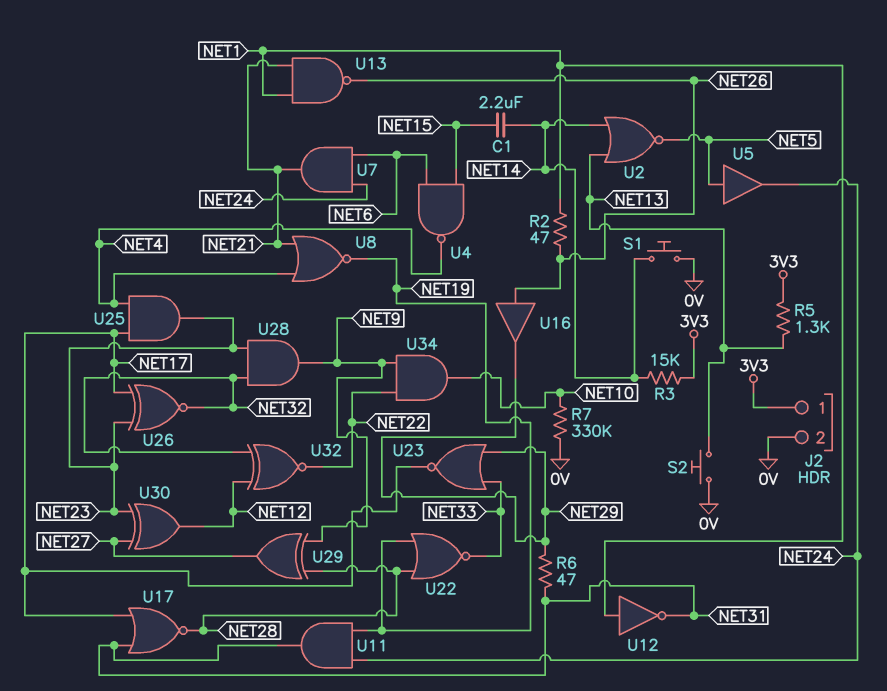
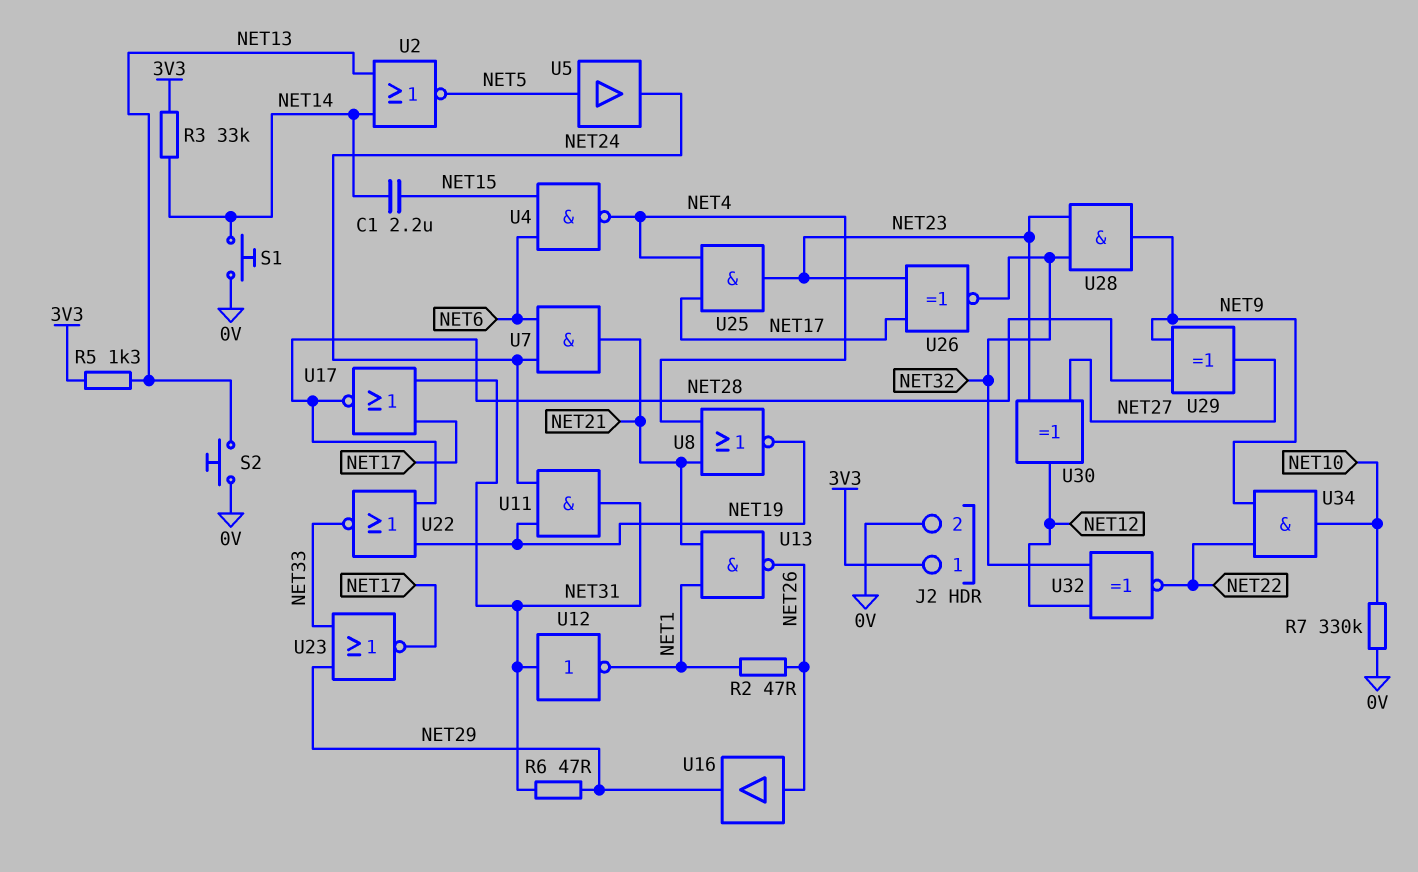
R3: 15k (3V3, NET14) -> 33k (3V3, NET14)
U12: NOT (in NET1, out NET31) -> NOT (in NET31, out NET1)

